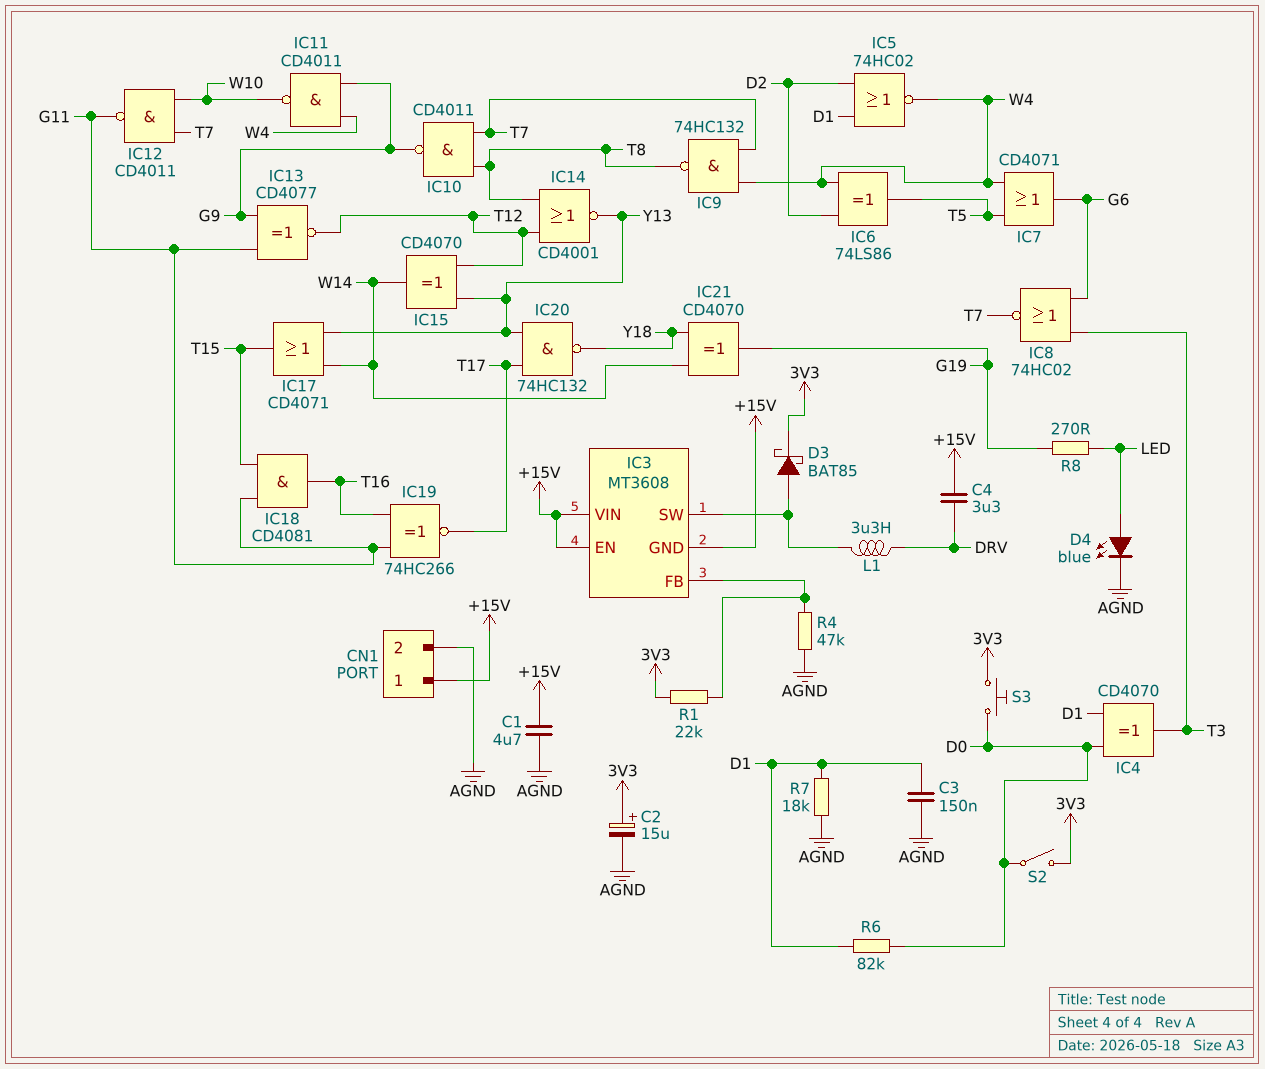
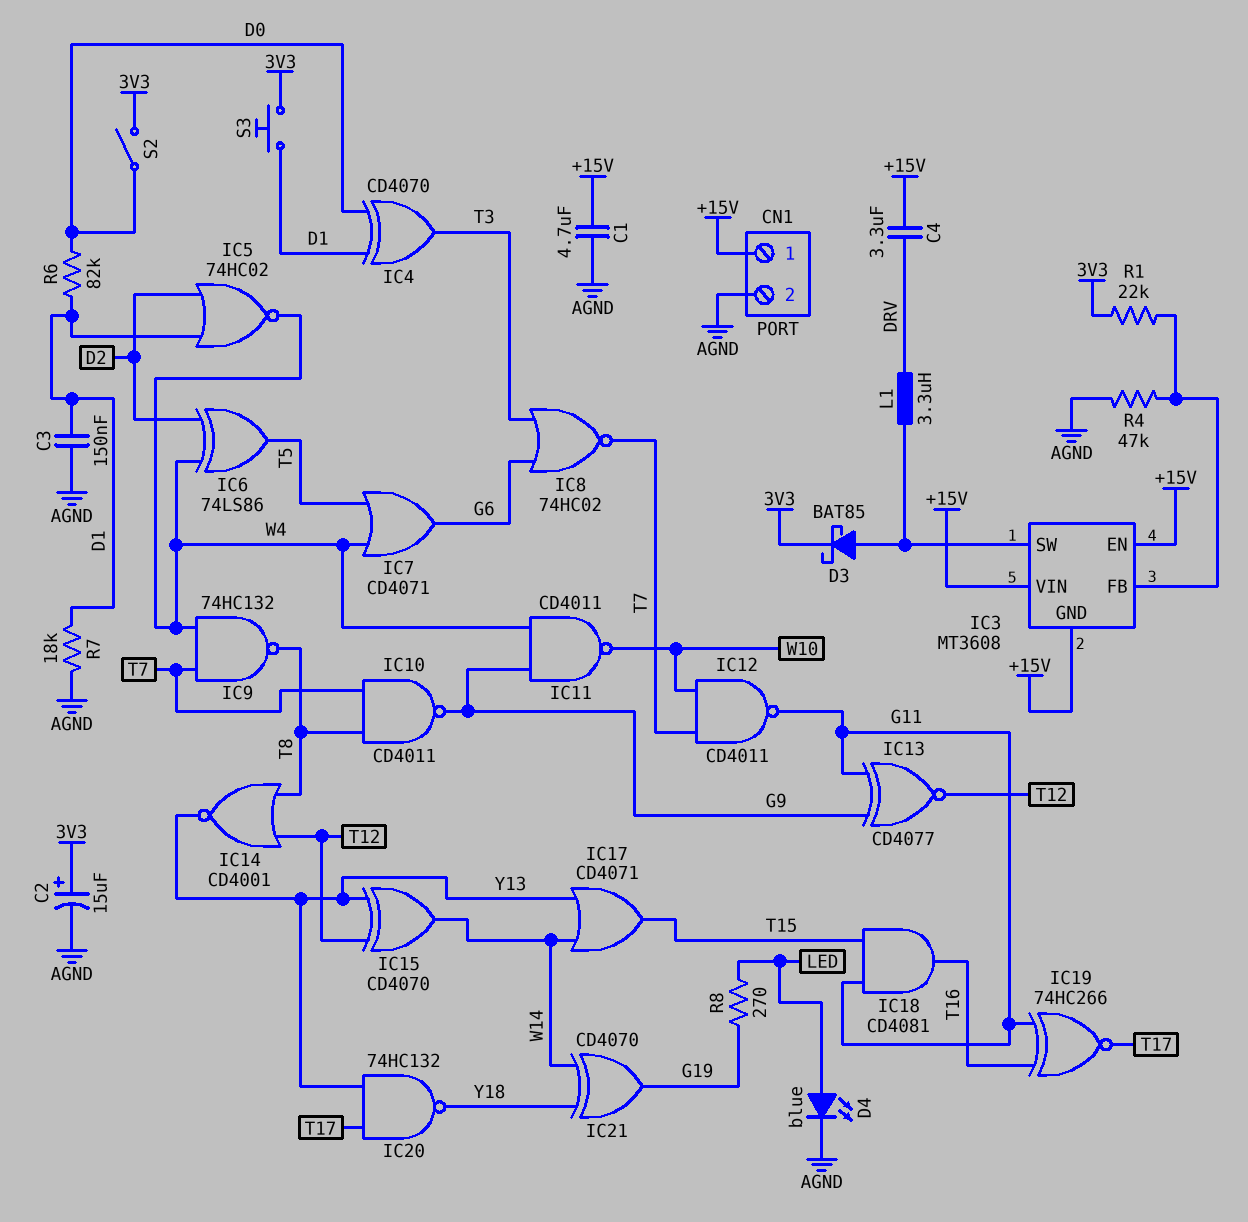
S3: button (3V3, D0) -> button (3V3, D1)

